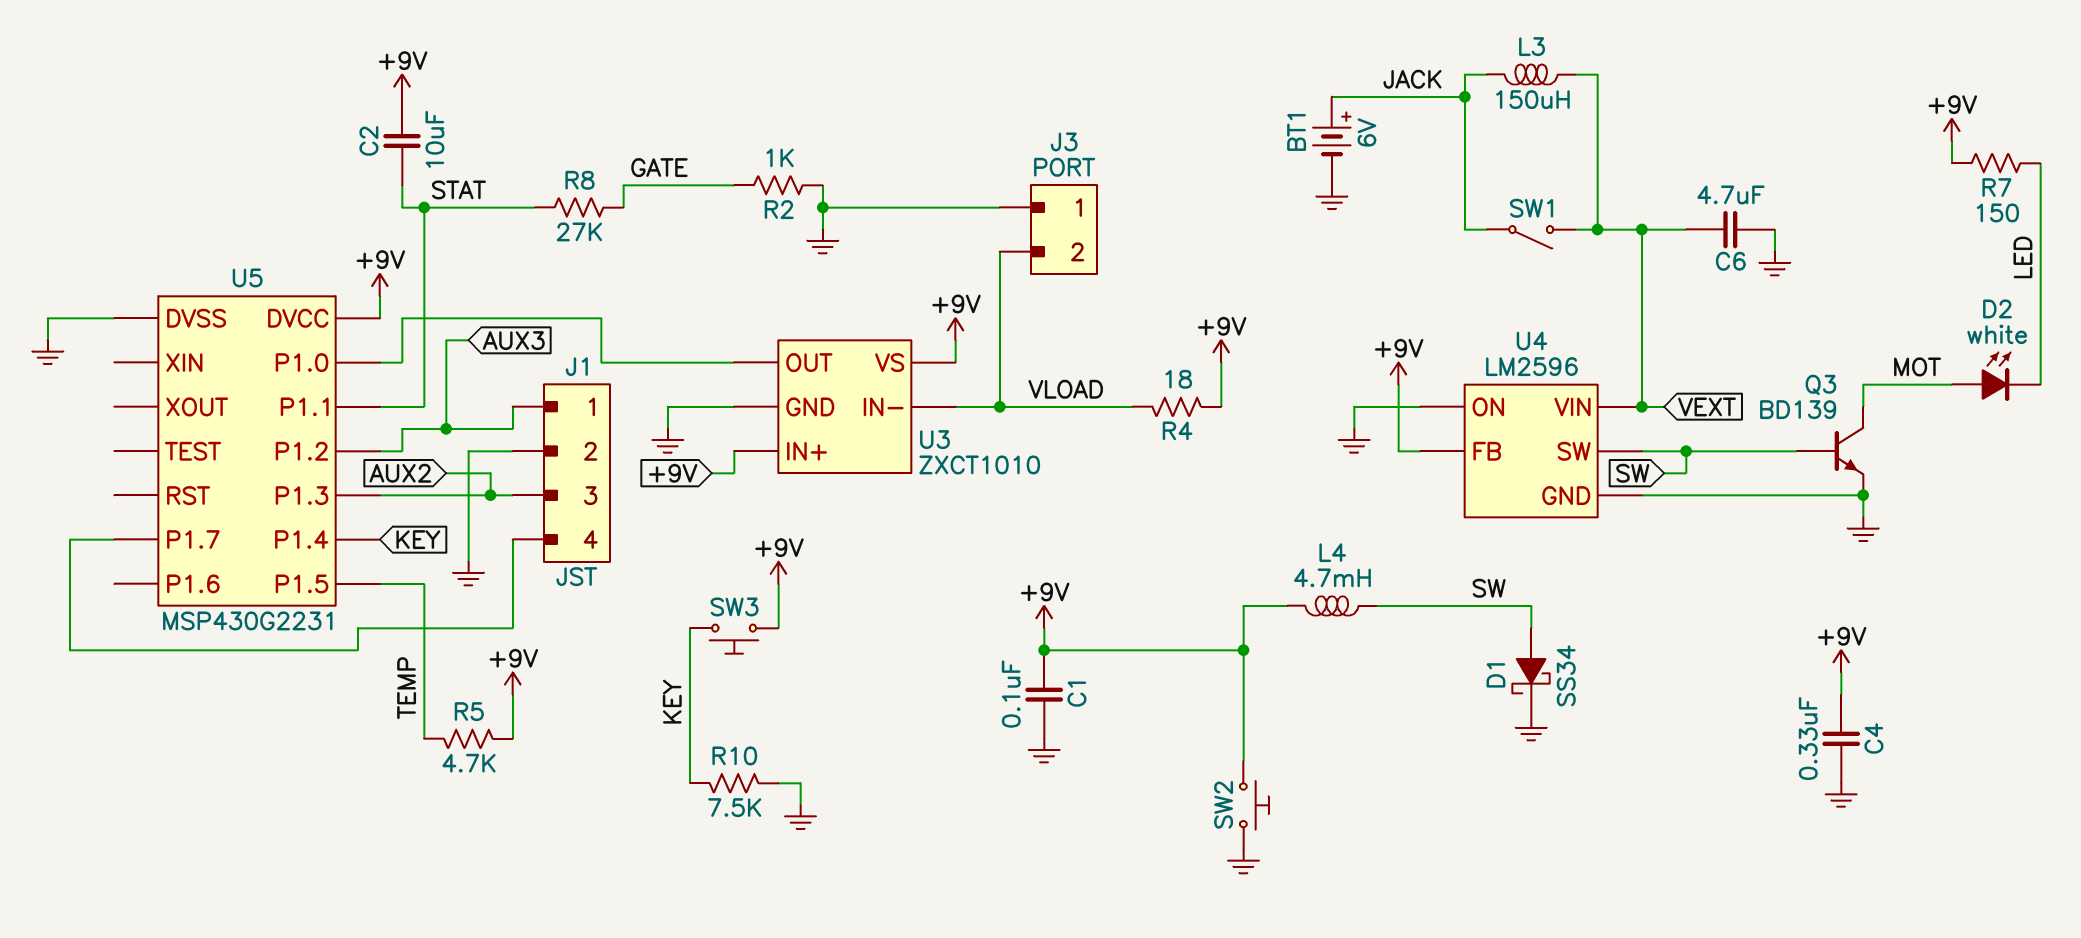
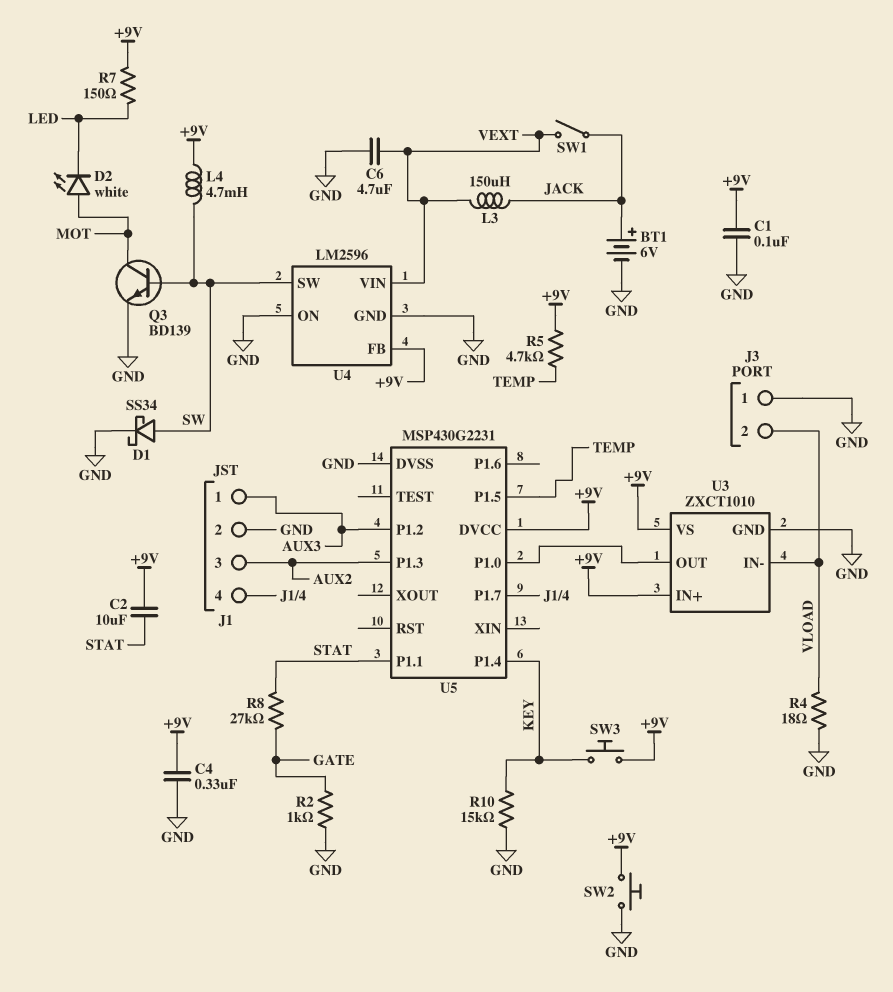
R4: 18 (+9V, VLOAD) -> 18 (GND, VLOAD)
R10: 7.5k (GND, KEY) -> 15k (GND, KEY)

